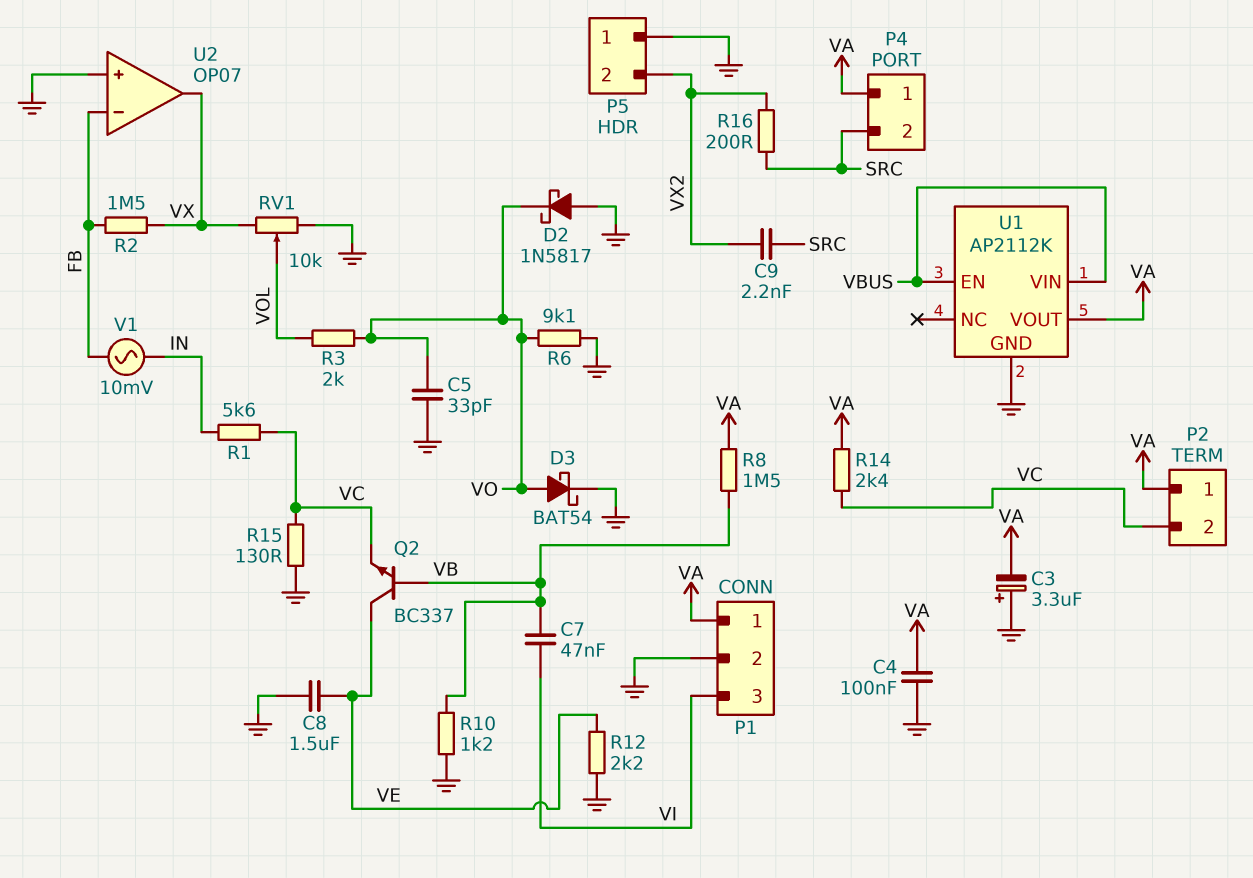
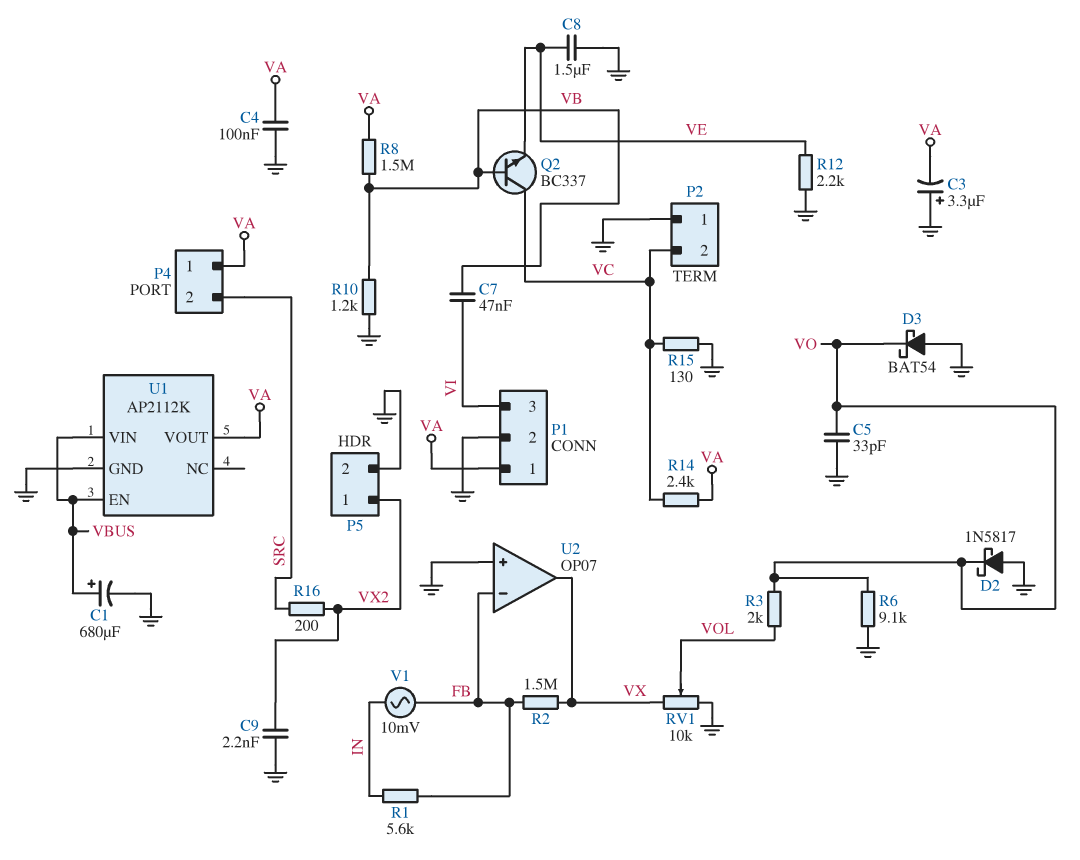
C1: none -> 680uF (plus VBUS, minus GND)
C9: 2.2nF (SRC, VX2) -> 2.2nF (GND, VX2)
D3: schottky BAT54 (A VO, K GND) -> schottky BAT54 (A GND, K VO)
P2 pin 1: VA -> GND
P5 pin 1: GND -> VX2
P5 pin 2: VX2 -> GND
Q2: NPN BC337 (B VB, C VE, E VC) -> NPN BC337 (B VB, C VC, E VE)
R1: 5.6k (IN, VC) -> 5.6k (FB, IN)

